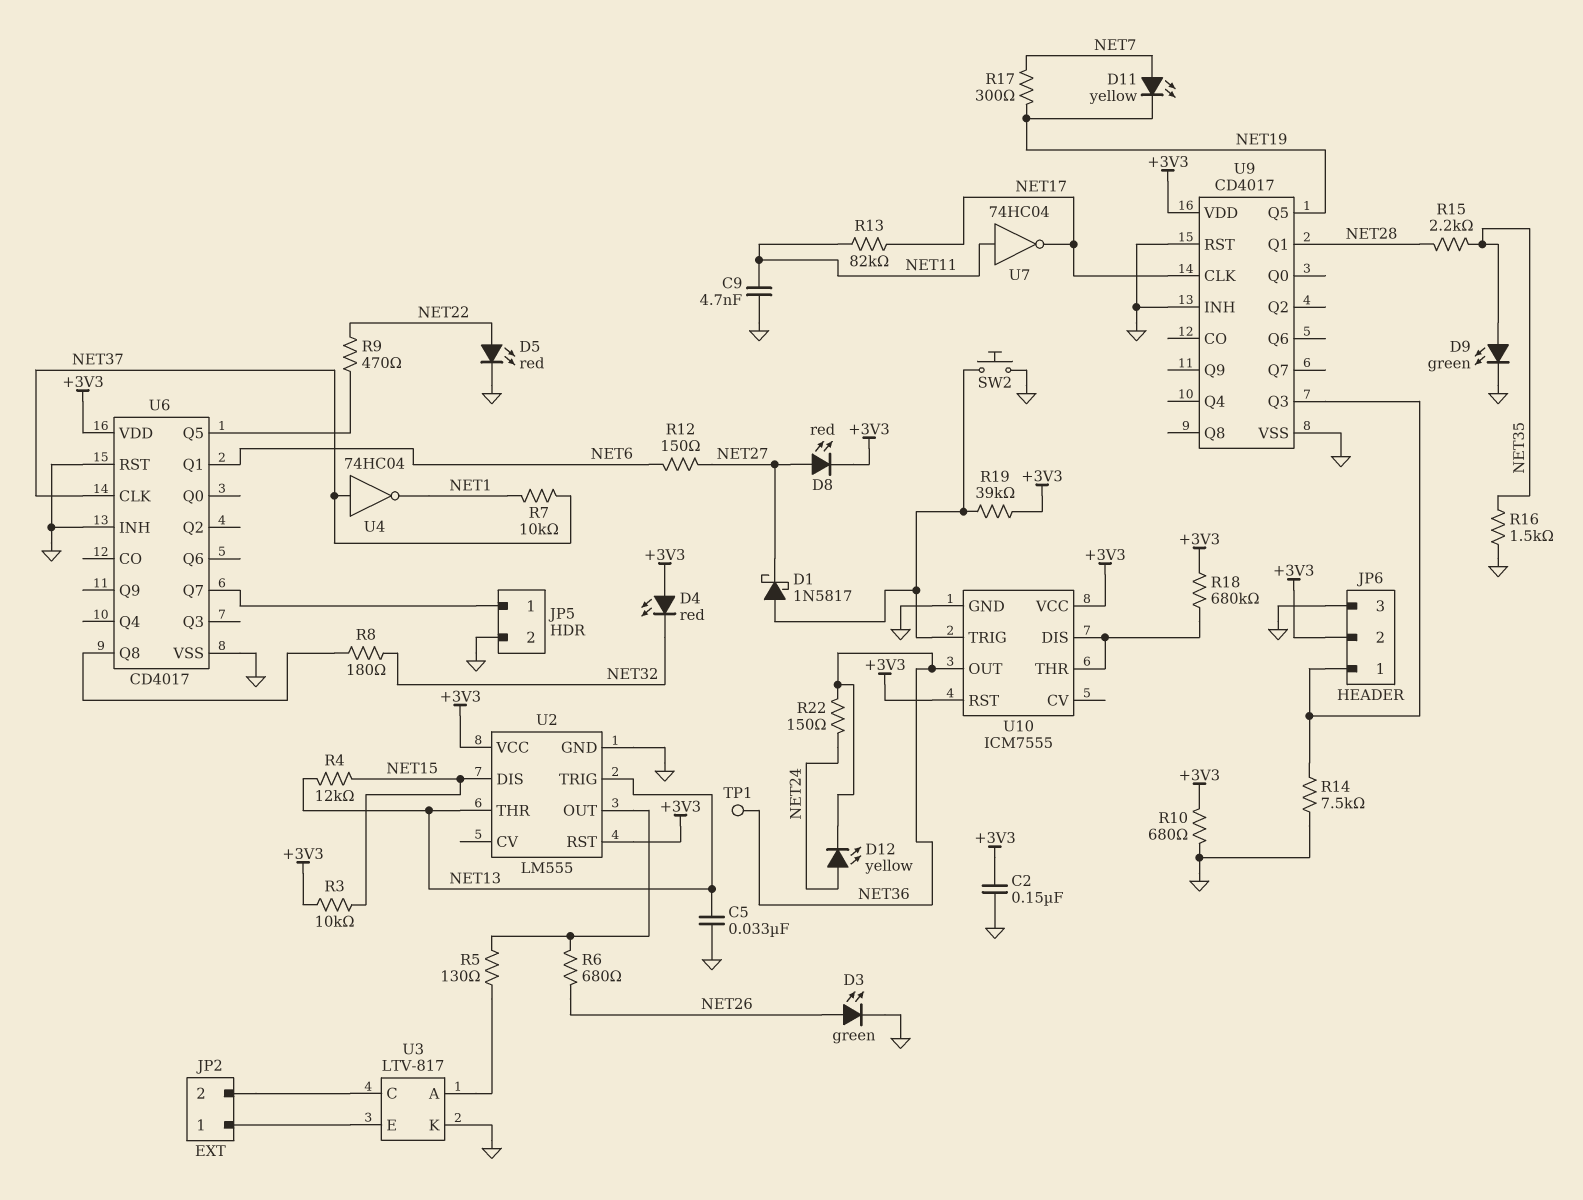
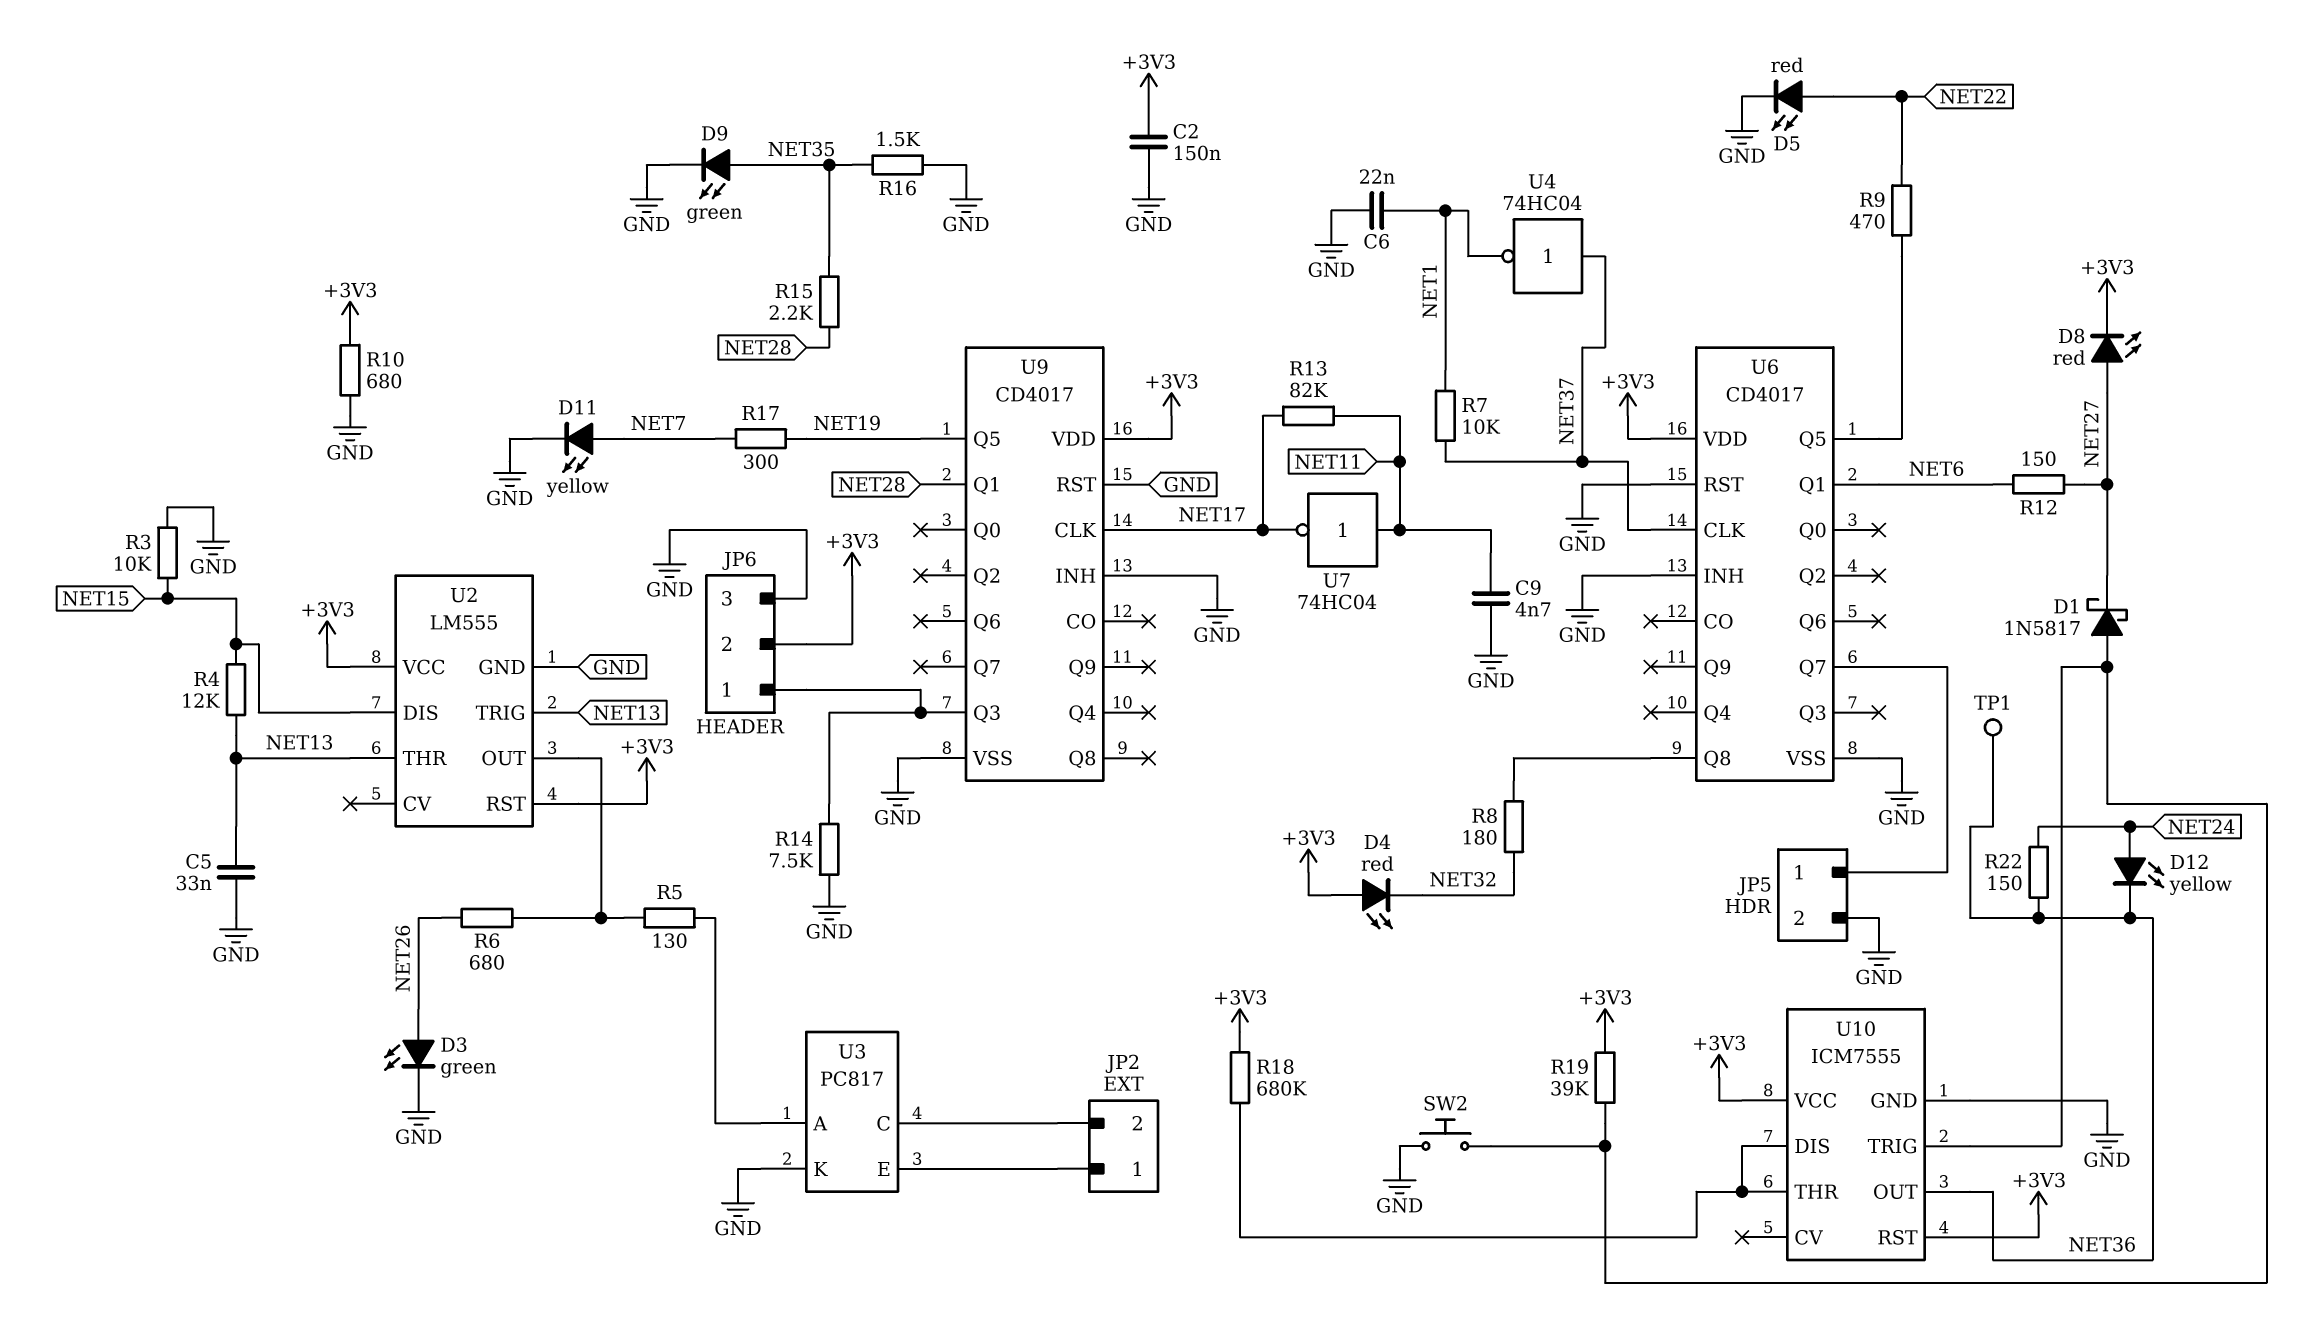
C6: none -> 22nF (GND, NET1)
D11: LED yellow (A NET7, K NET19) -> LED yellow (A NET7, K GND)
R3: 10k (+3V3, NET15) -> 10k (GND, NET15)
U3: LTV-817 -> PC817

